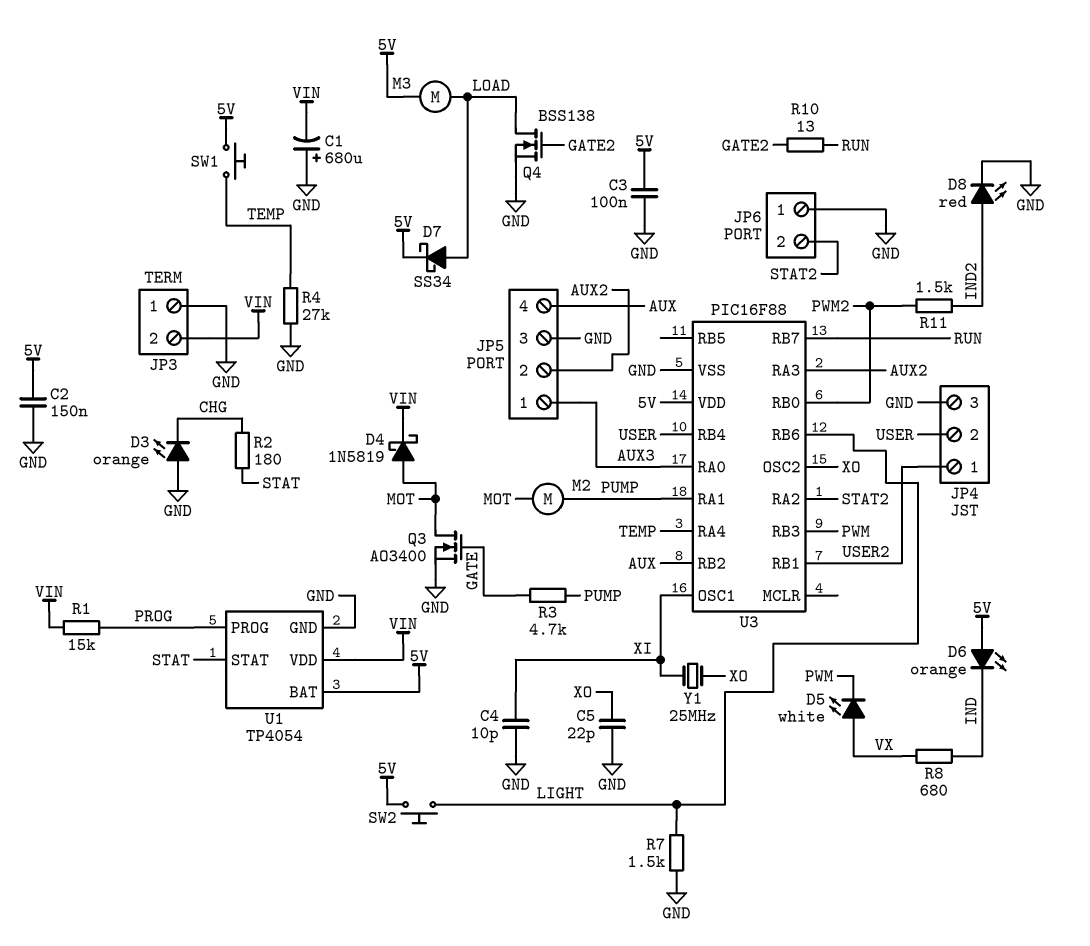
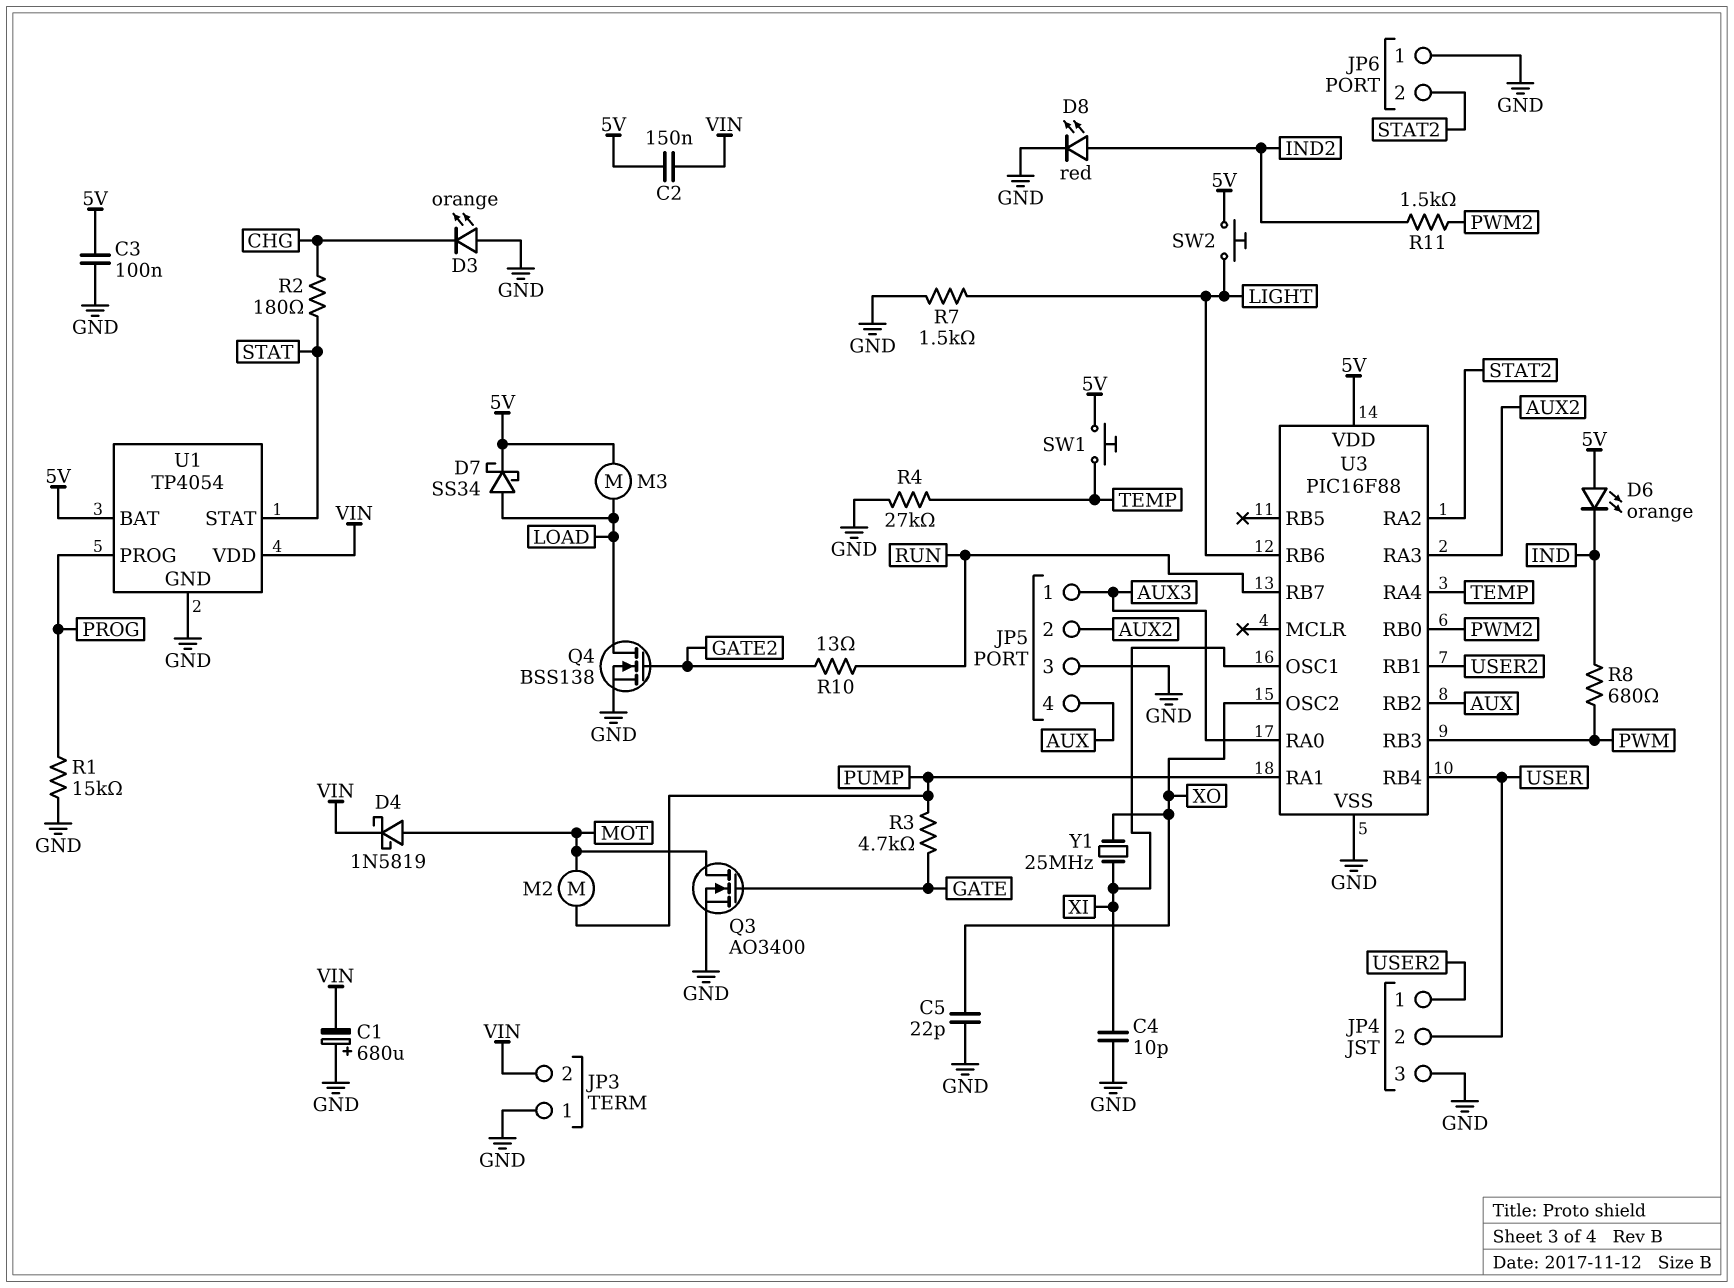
C2: 150nF (5V, GND) -> 150nF (5V, VIN)
D5: LED white (A VX, K PWM) -> none
R1: 15k (PROG, VIN) -> 15k (GND, PROG)
R8: 680 (IND, VX) -> 680 (IND, PWM)

